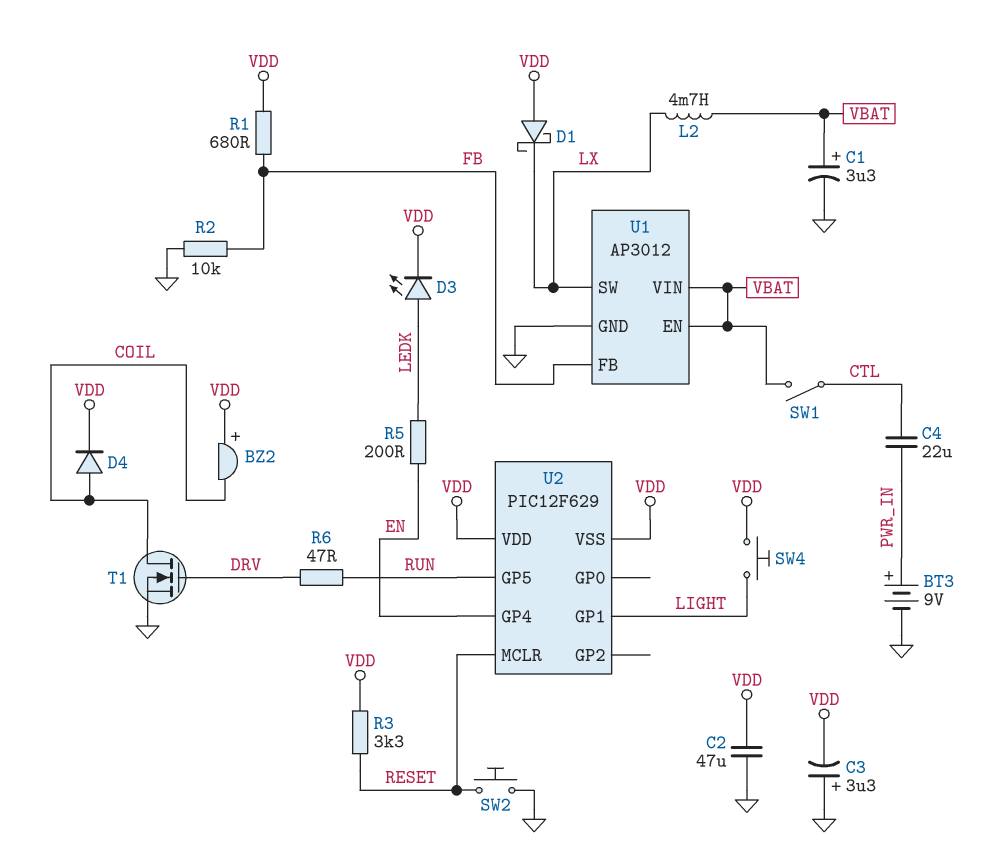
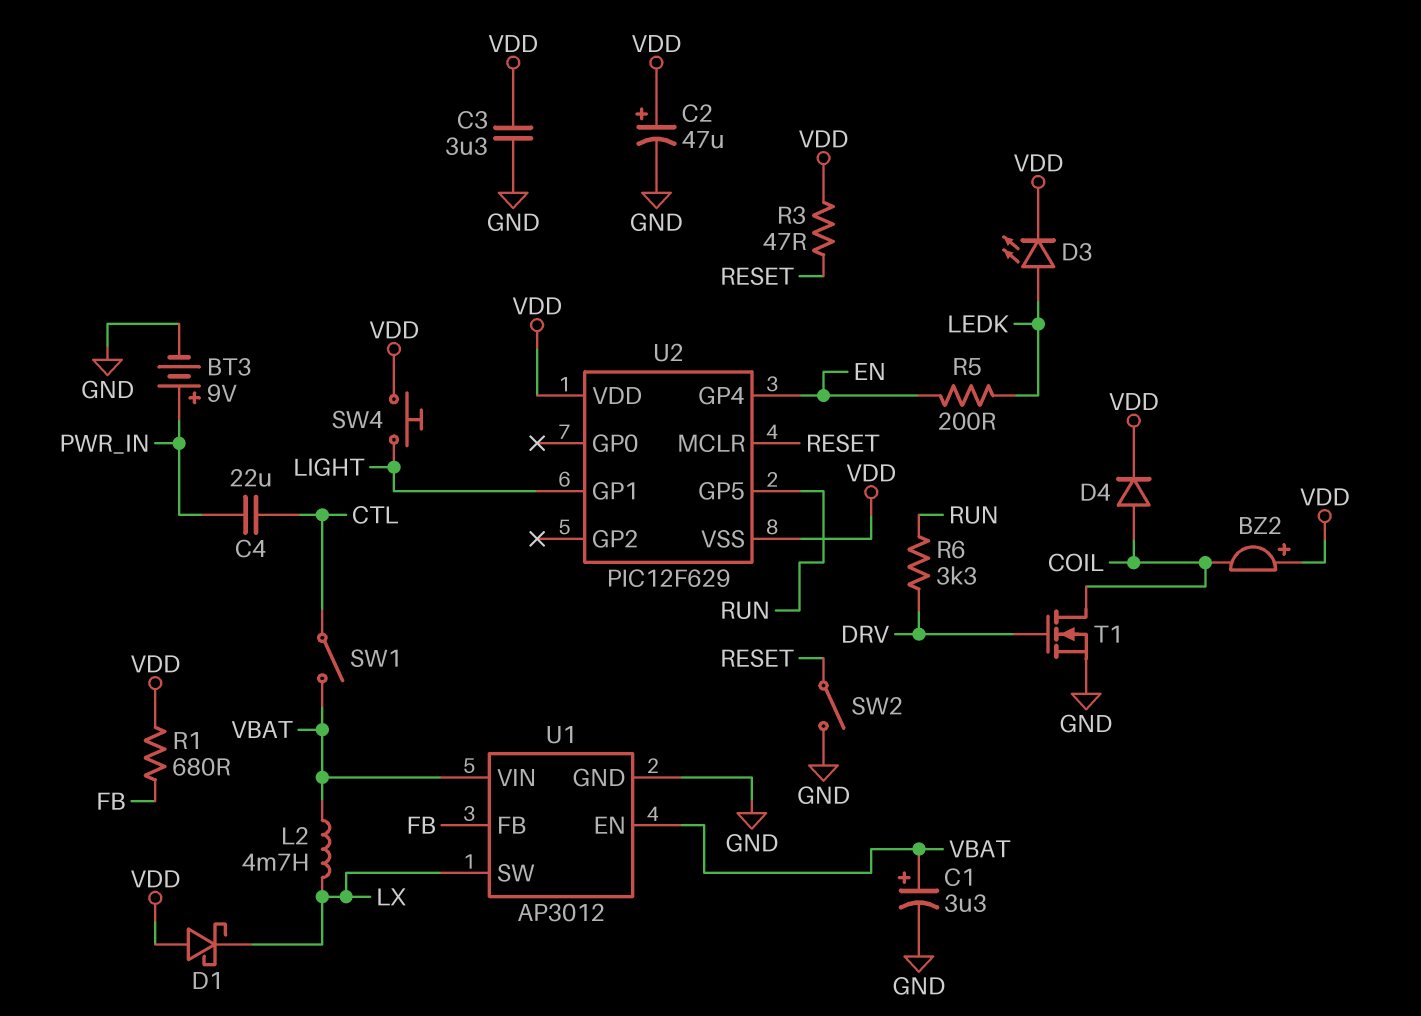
C2: 47uF (GND, VDD) -> 47uF (plus VDD, minus GND)
C3: 3.3uF (plus GND, minus VDD) -> 3.3uF (GND, VDD)
R2: 10k (FB, GND) -> none
R3: 3.3k (RESET, VDD) -> 47 (RESET, VDD)
R6: 47 (DRV, RUN) -> 3.3k (DRV, RUN)
SW2: button (GND, RESET) -> switch (GND, RESET)

